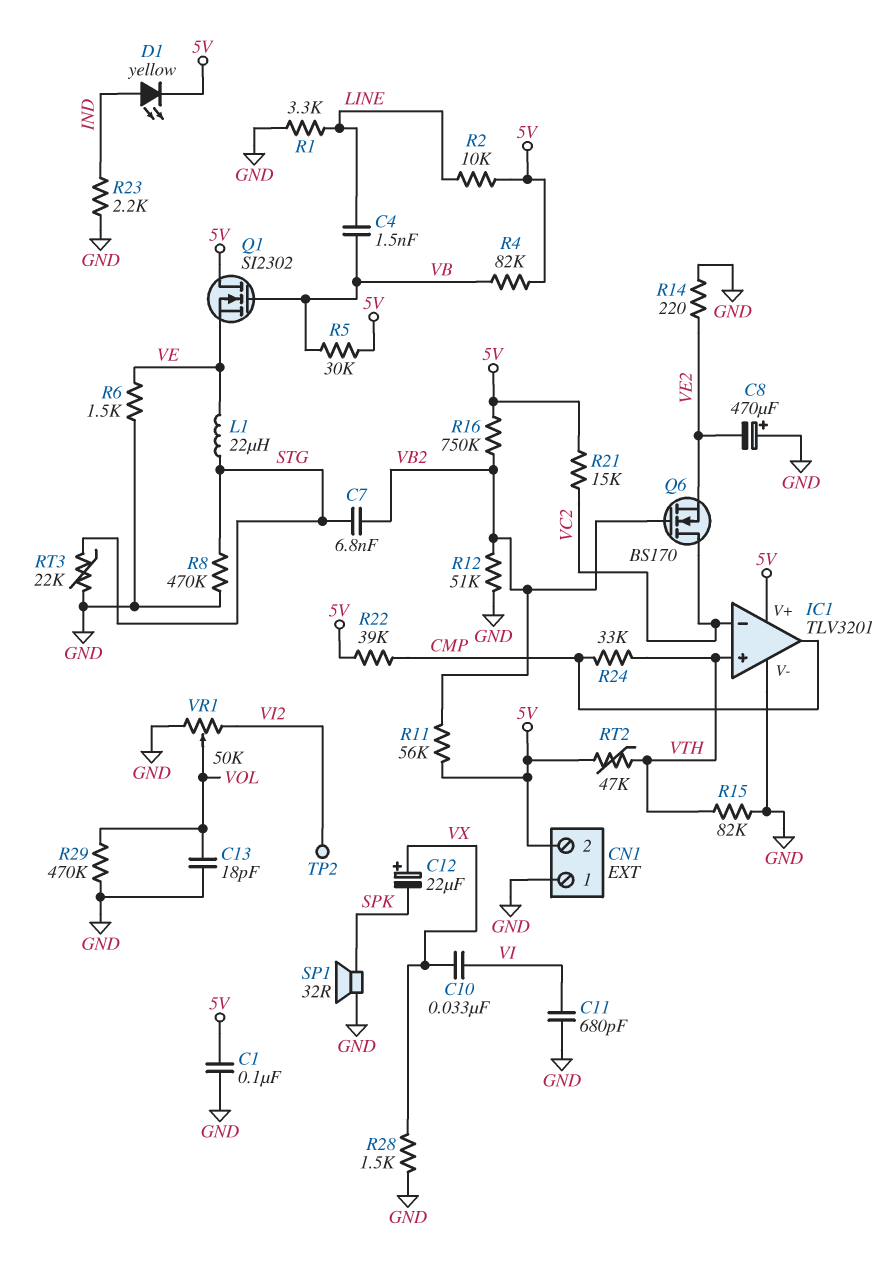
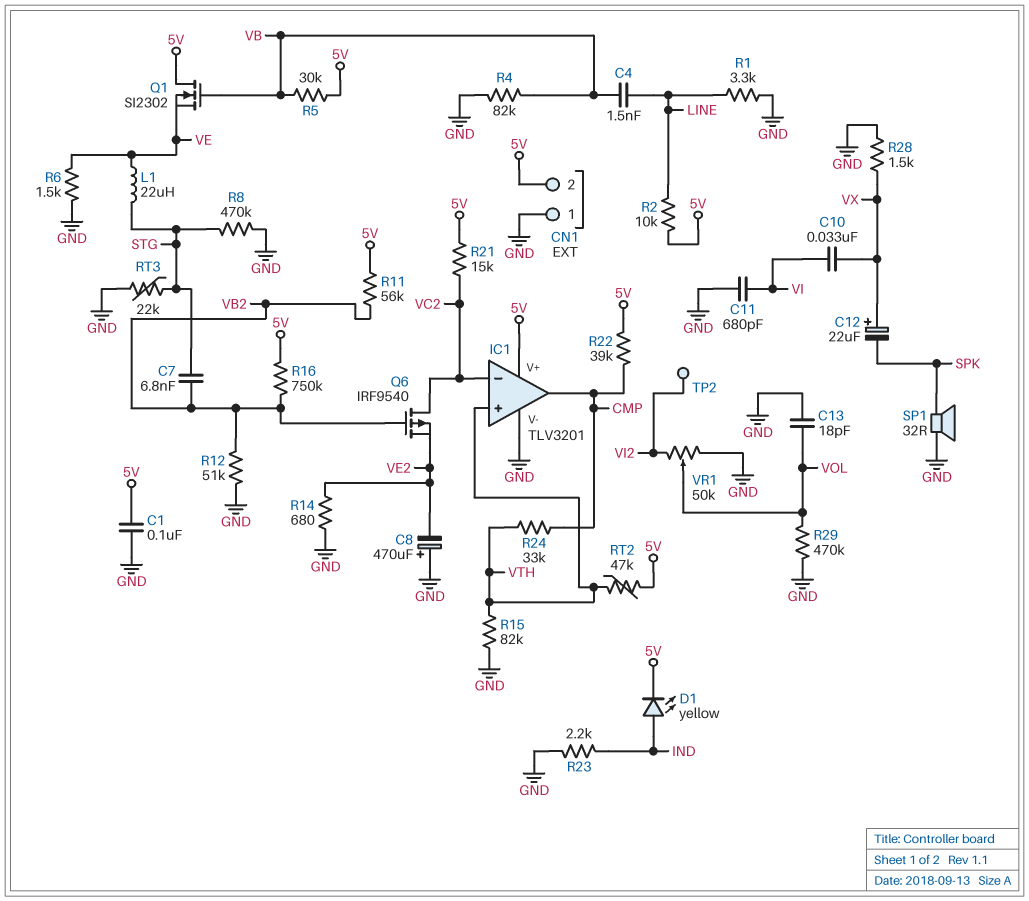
Q6: NMOS BS170 (G VB2, D VC2, S VE2) -> PMOS IRF9540 (G VB2, D VC2, S VE2)
R4: 82k (5V, VB) -> 82k (GND, VB)
R14: 220 (GND, VE2) -> 680 (GND, VE2)

